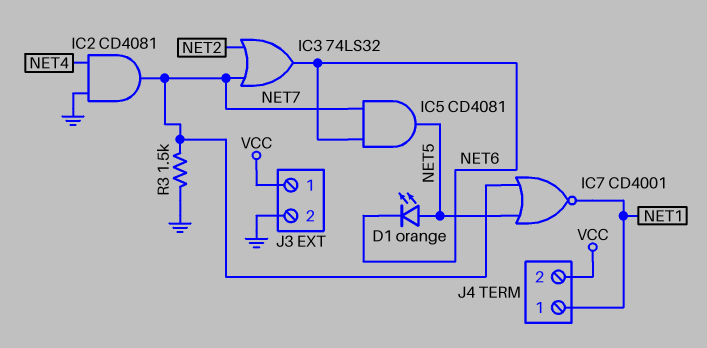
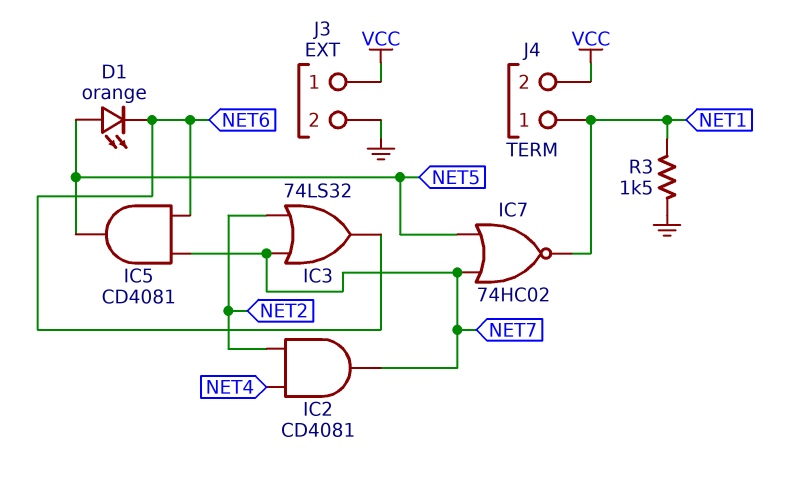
IC2: AND CD4081 (in GND, in NET4, out NET7) -> AND CD4081 (in NET2, in NET4, out NET7)
IC7: NOR CD4001 (in NET5, in NET7, out NET1) -> NOR 74HC02 (in NET5, in NET7, out NET1)
R3: 1.5k (GND, NET7) -> 1.5k (GND, NET1)

